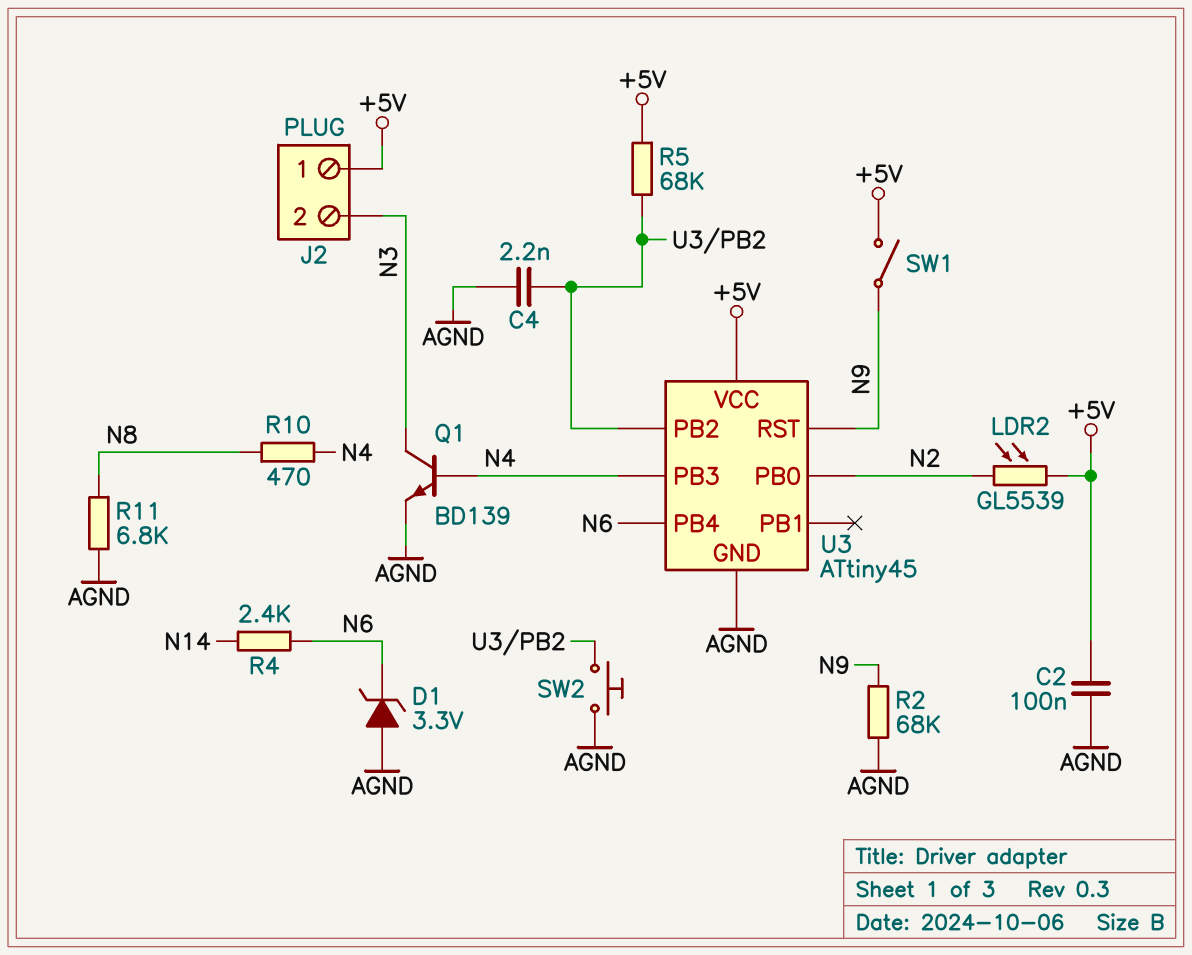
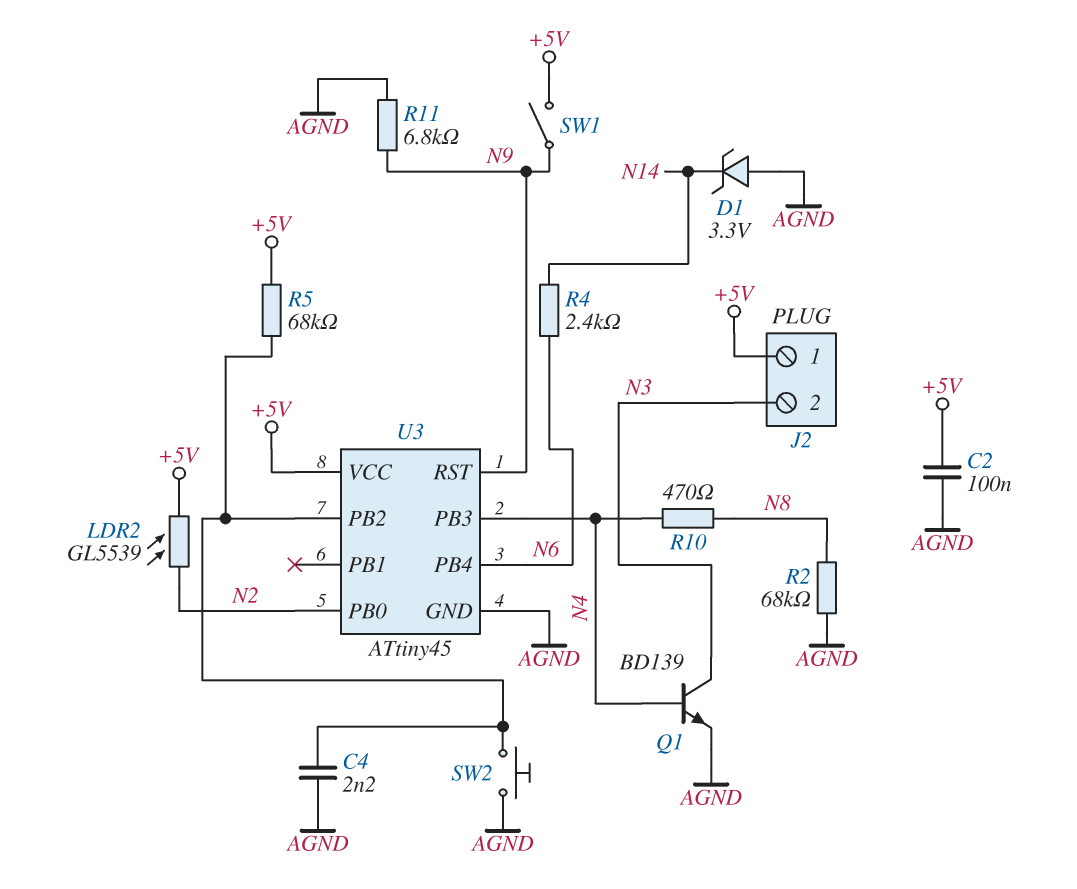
D1: zener 3.3V (A AGND, K N6) -> zener 3.3V (A AGND, K N14)
R2: 68k (AGND, N9) -> 68k (AGND, N8)
R11: 6.8k (AGND, N8) -> 6.8k (AGND, N9)

